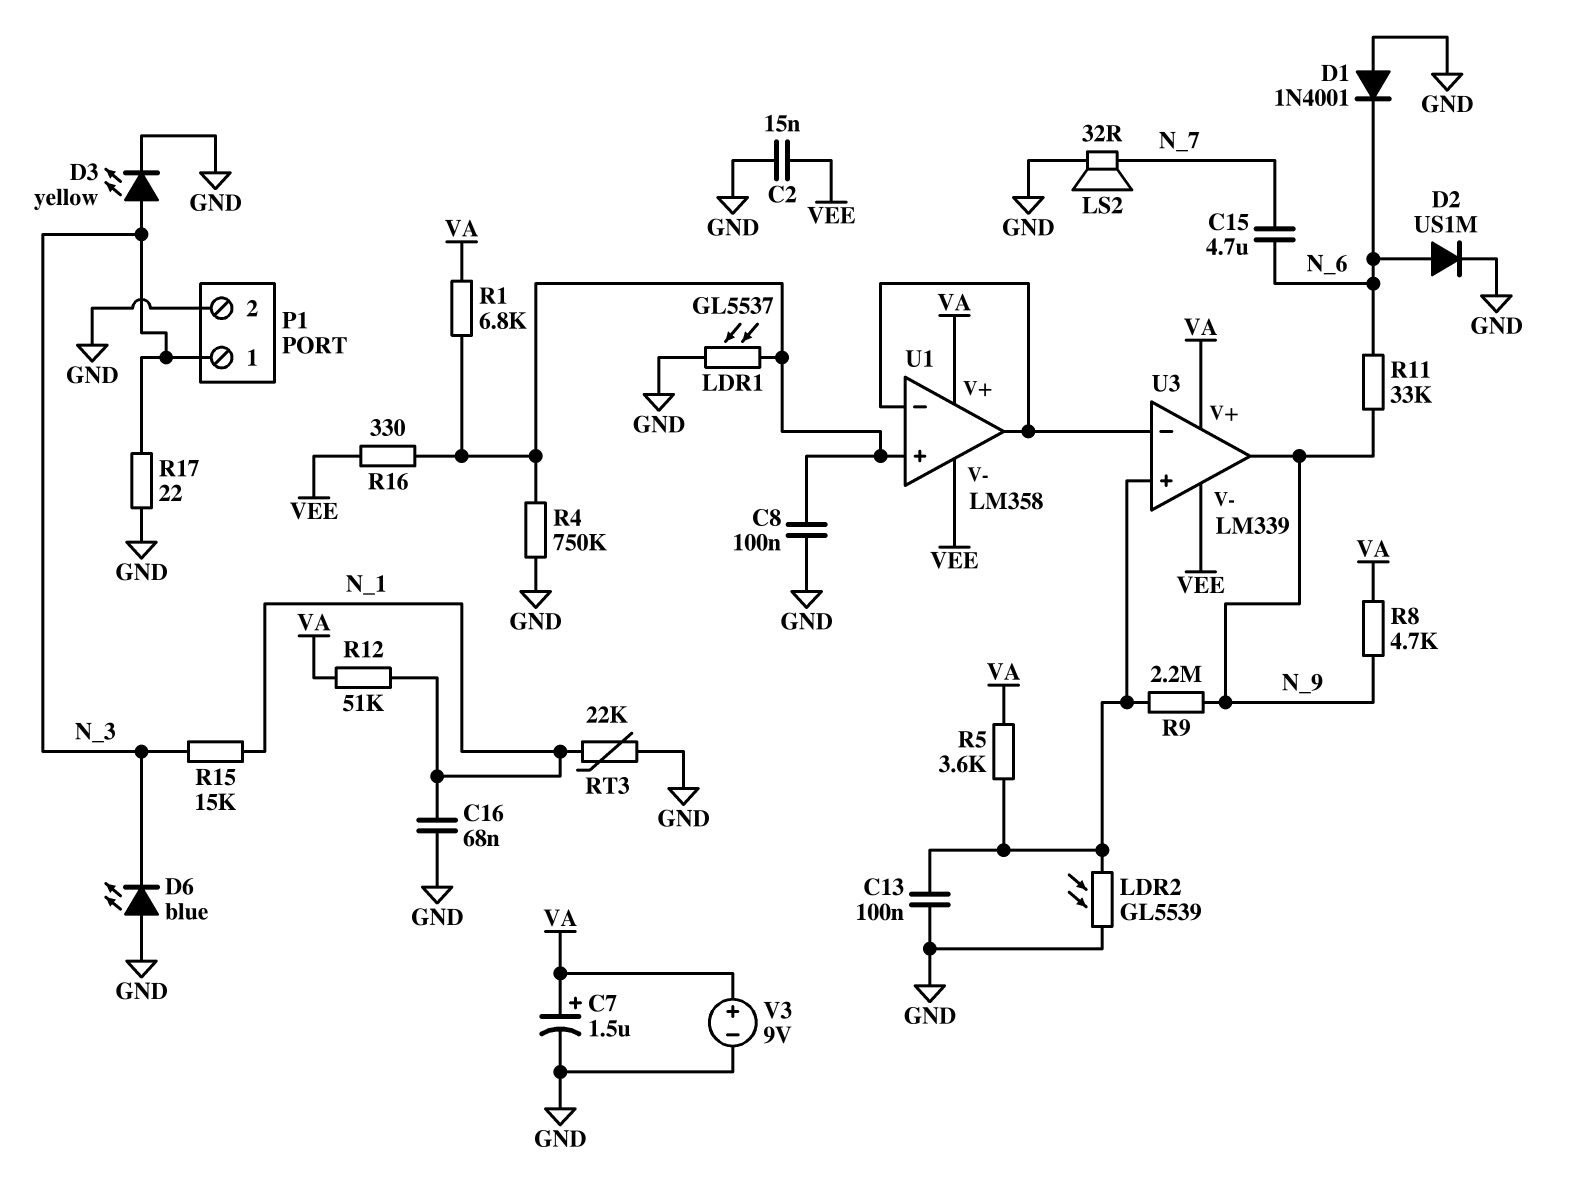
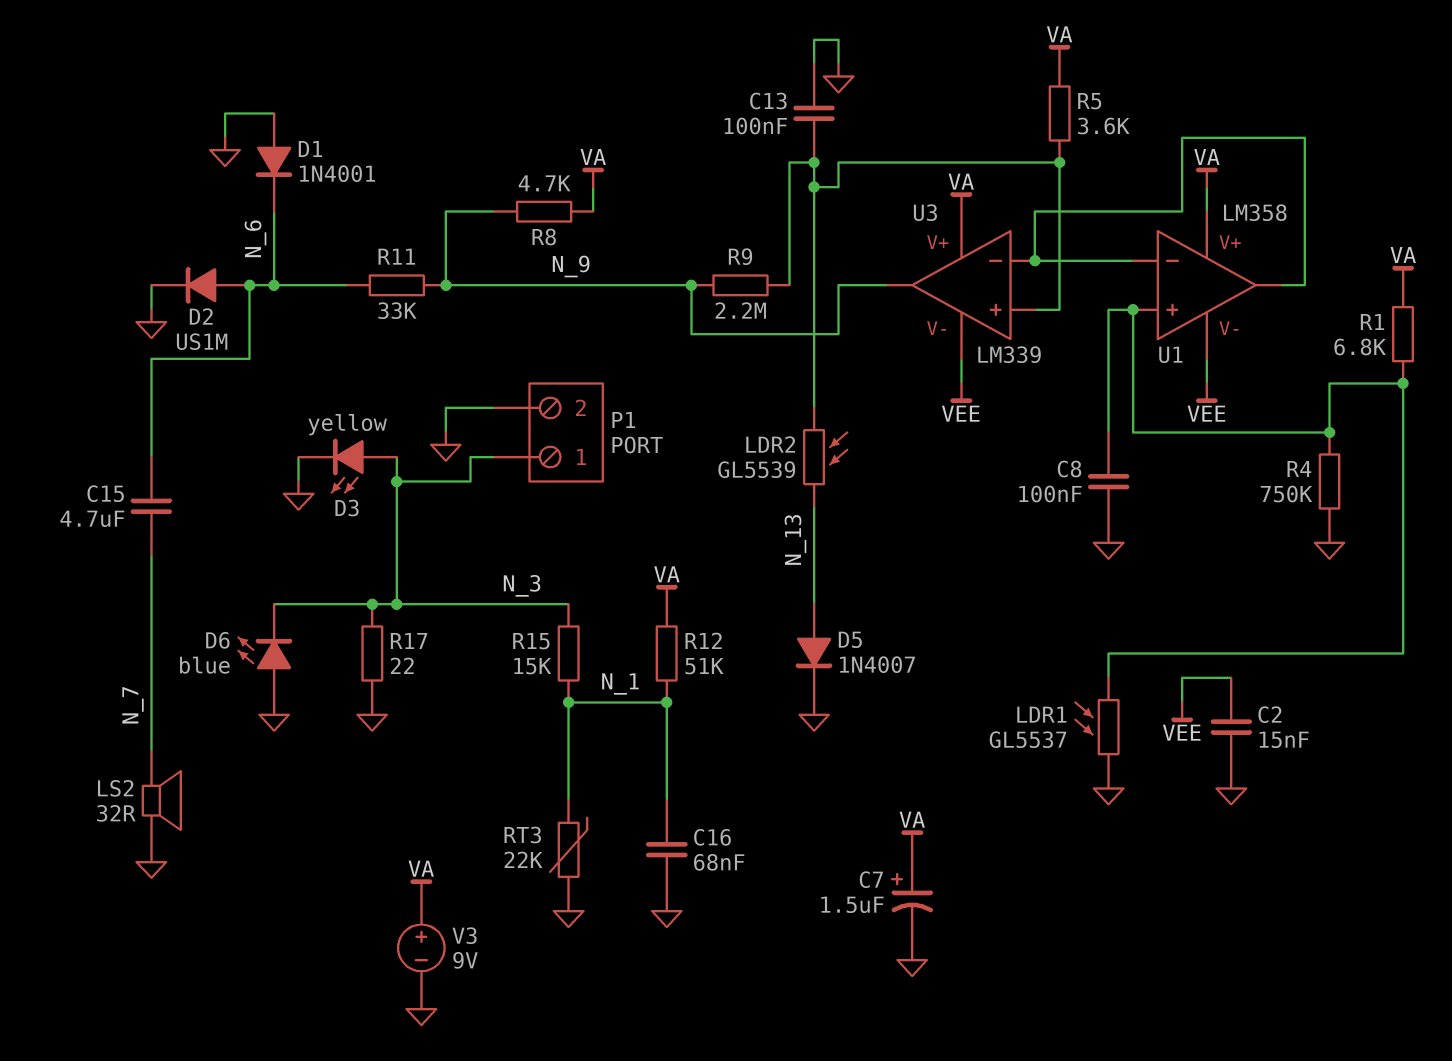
D5: none -> diode 1N4007 (A N_13, K GND)
LDR2: GL5539 (GND, U3/in+) -> GL5539 (N_13, U3/in+)
R16: 330 (U1/in+, VEE) -> none

